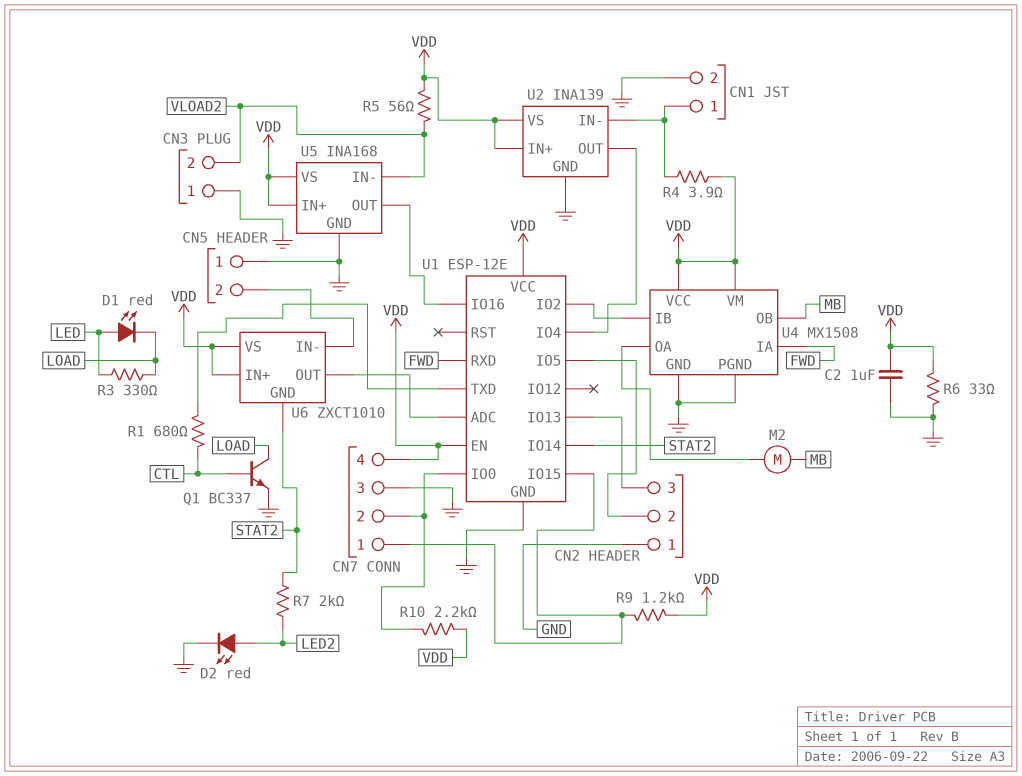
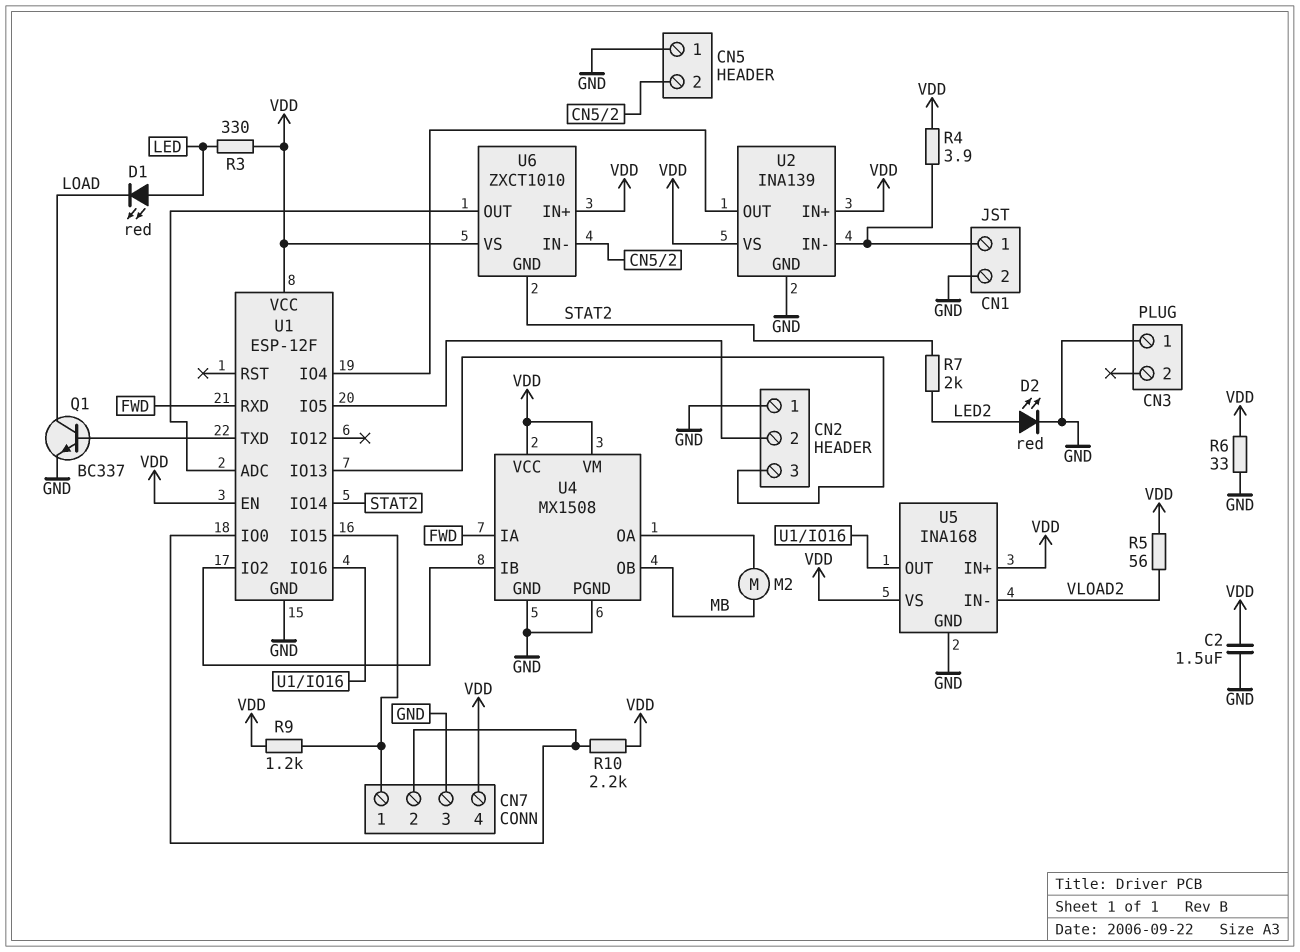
C2: 1uF (GND, VDD) -> 1.5uF (GND, VDD)
CN3 pin 2: VLOAD2 -> none
Q1: NPN BC337 (B CTL, C LOAD, E GND) -> NPN BC337 (B U1/TXD, C LOAD, E GND)
R1: 680 (CTL, U1/TXD) -> none
R3: 330 (LED, LOAD) -> 330 (LED, VDD)
U1: ESP-12E -> ESP-12F

